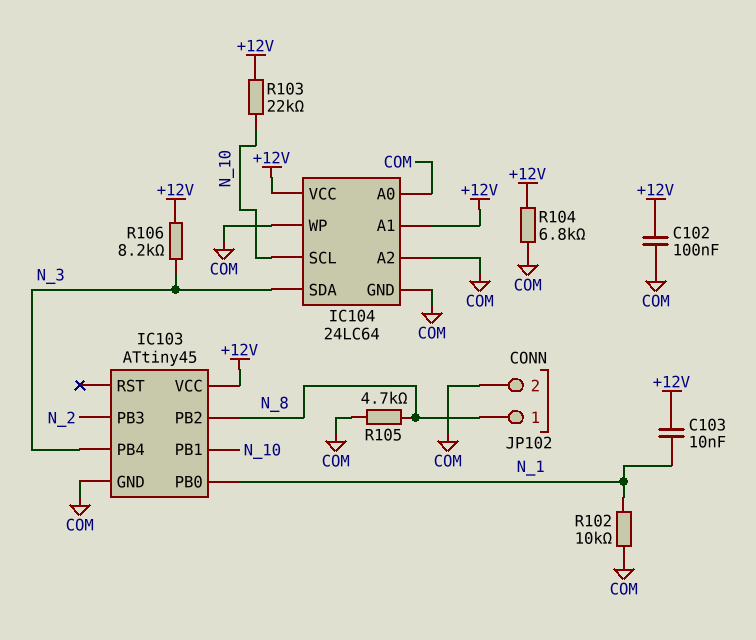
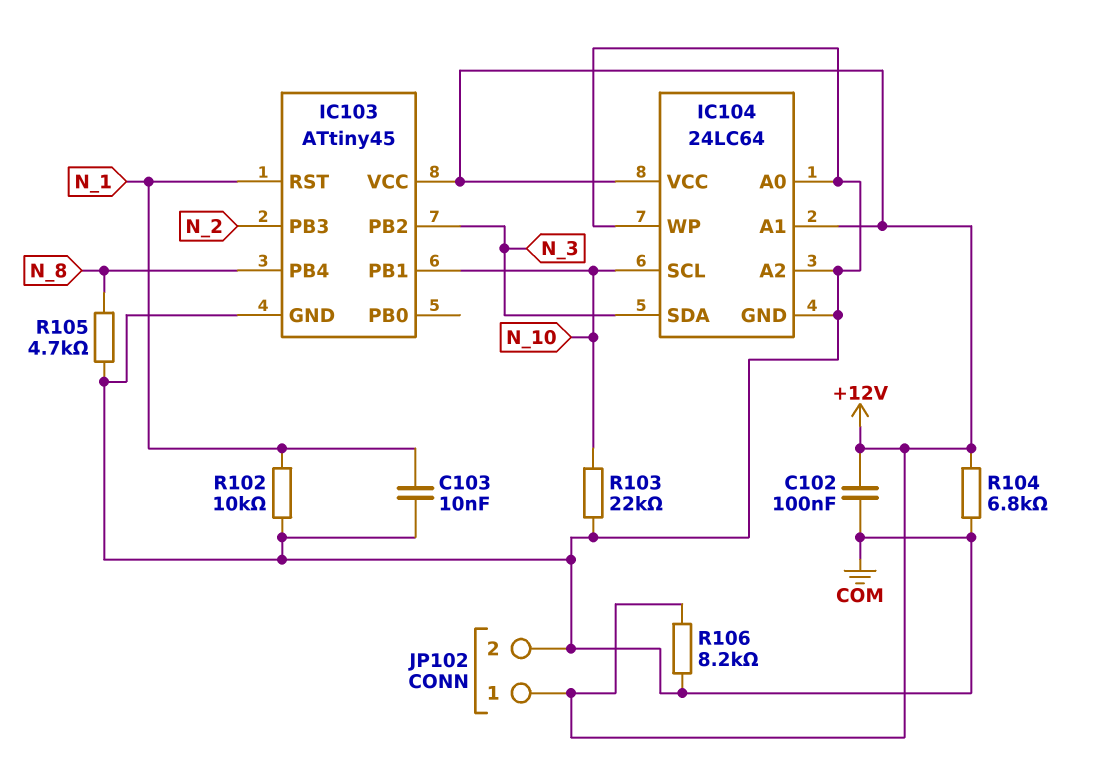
C103: 10nF (+12V, N_1) -> 10nF (COM, N_1)
IC103 pin PB0: N_1 -> none
IC103 pin PB2: N_8 -> N_3
IC103 pin PB4: N_3 -> N_8
IC103 pin RST: none -> N_1
JP102 pin 1: N_8 -> +12V
R103: 22k (+12V, N_10) -> 22k (COM, N_10)
R106: 8.2k (+12V, N_3) -> 8.2k (+12V, COM)

